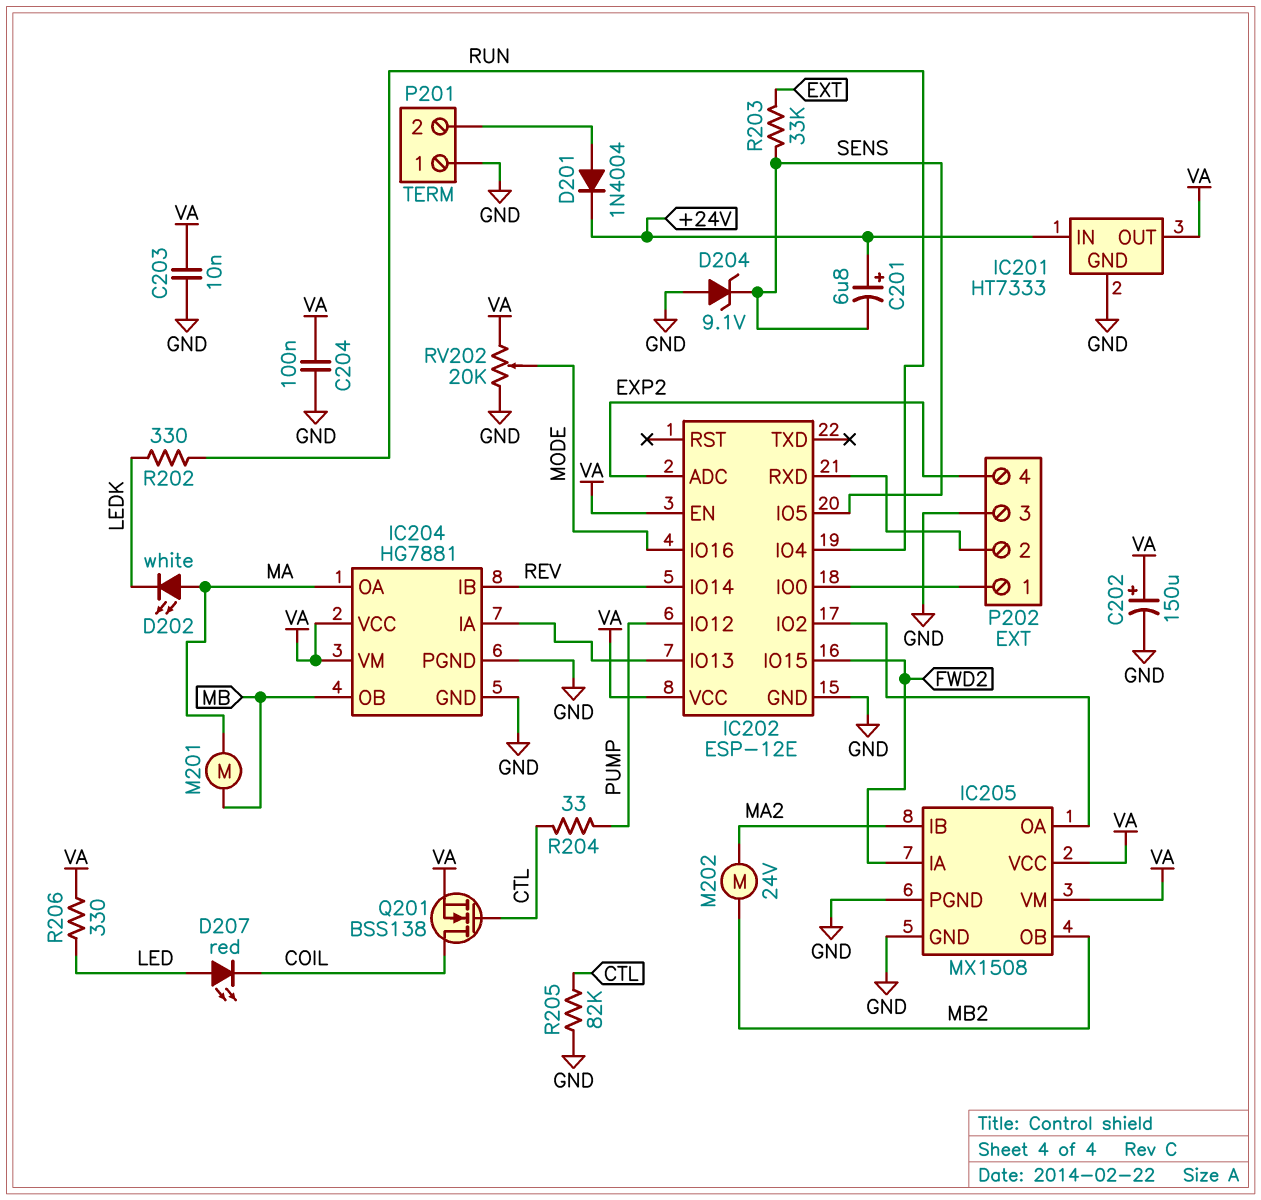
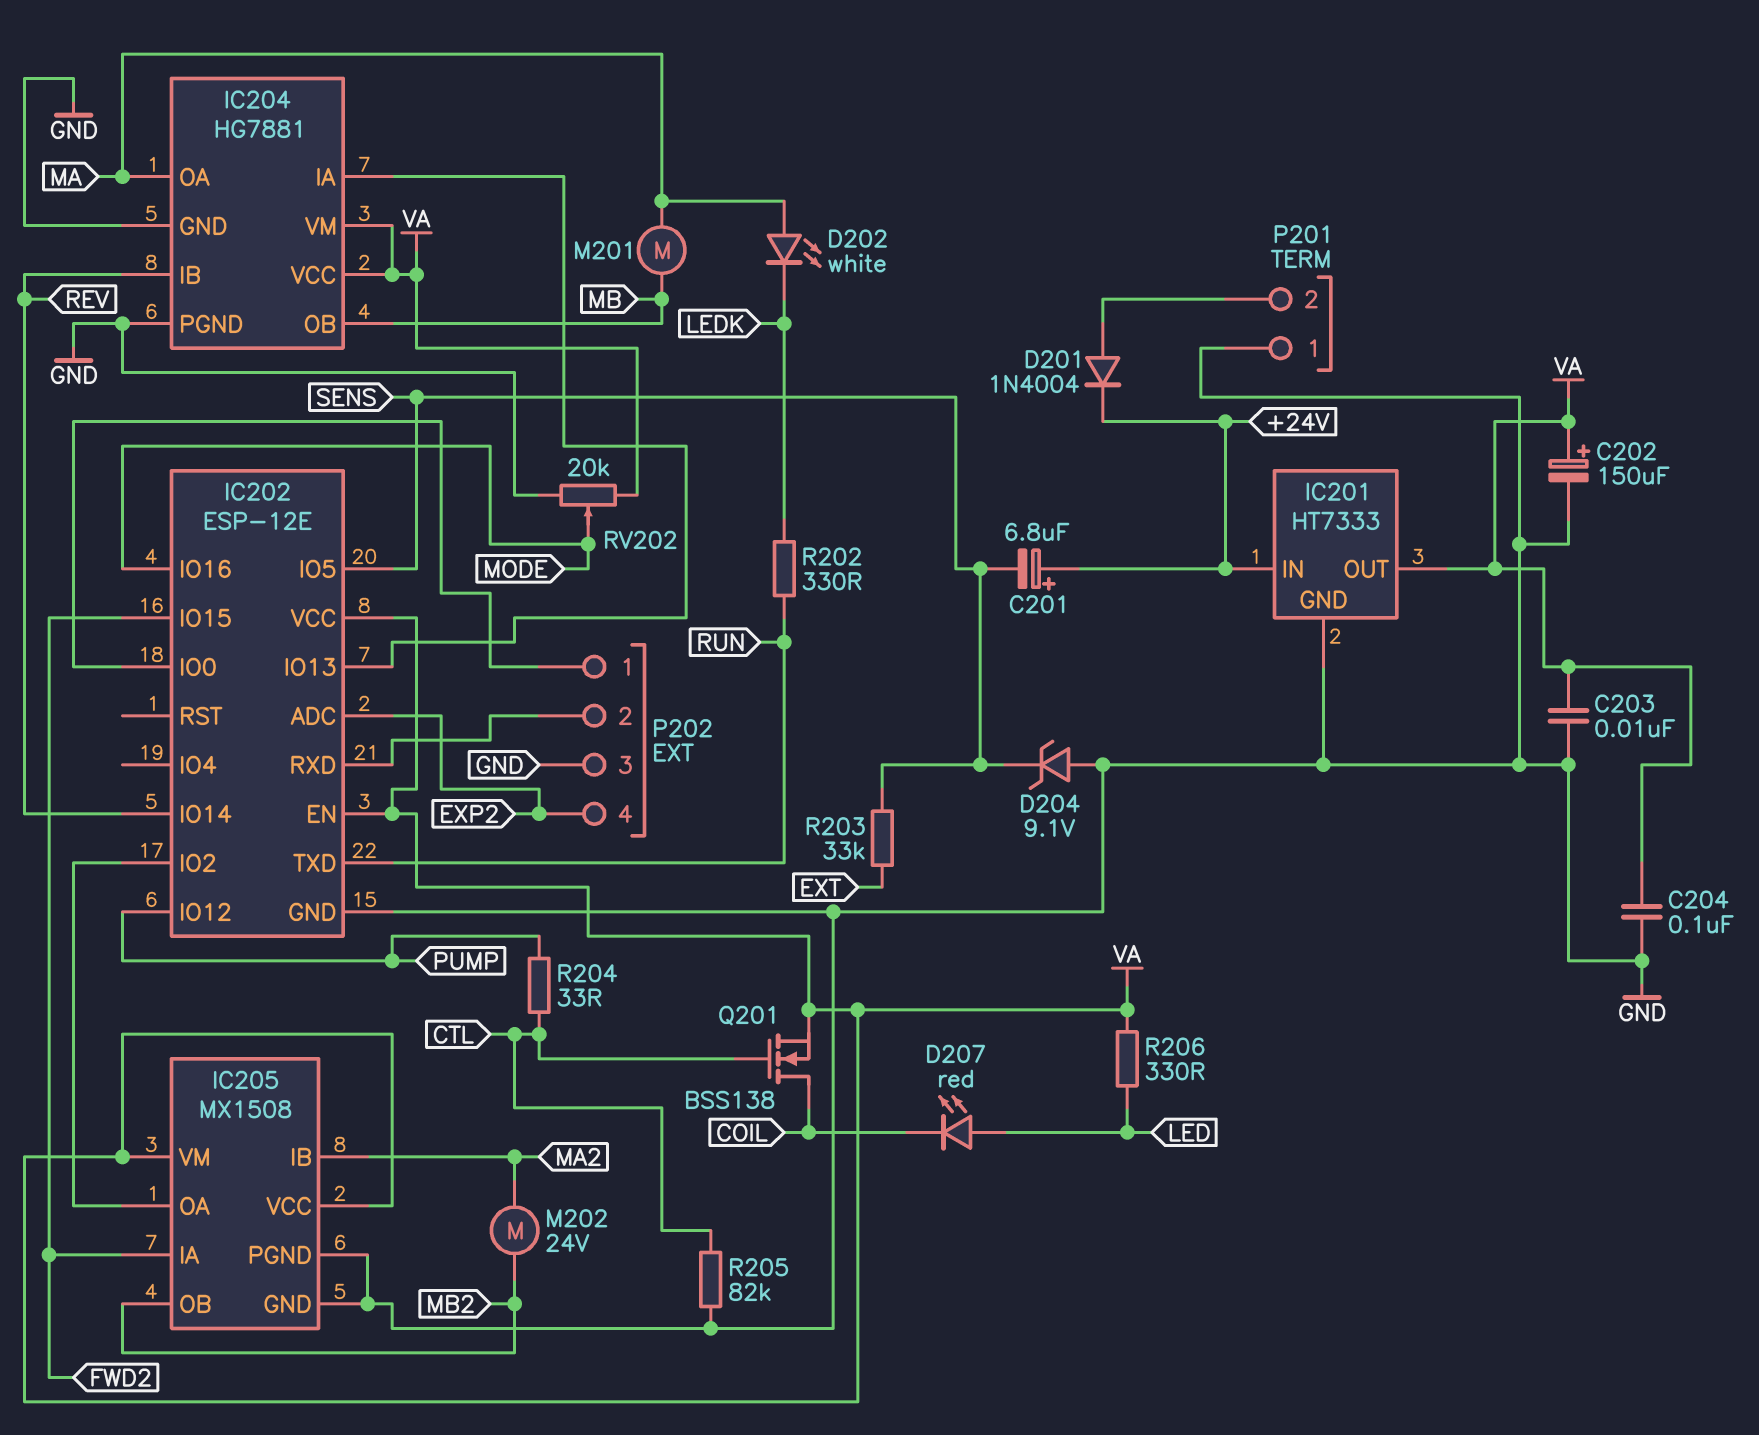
IC202 pin IO4: RUN -> none
IC202 pin TXD: none -> RUN

